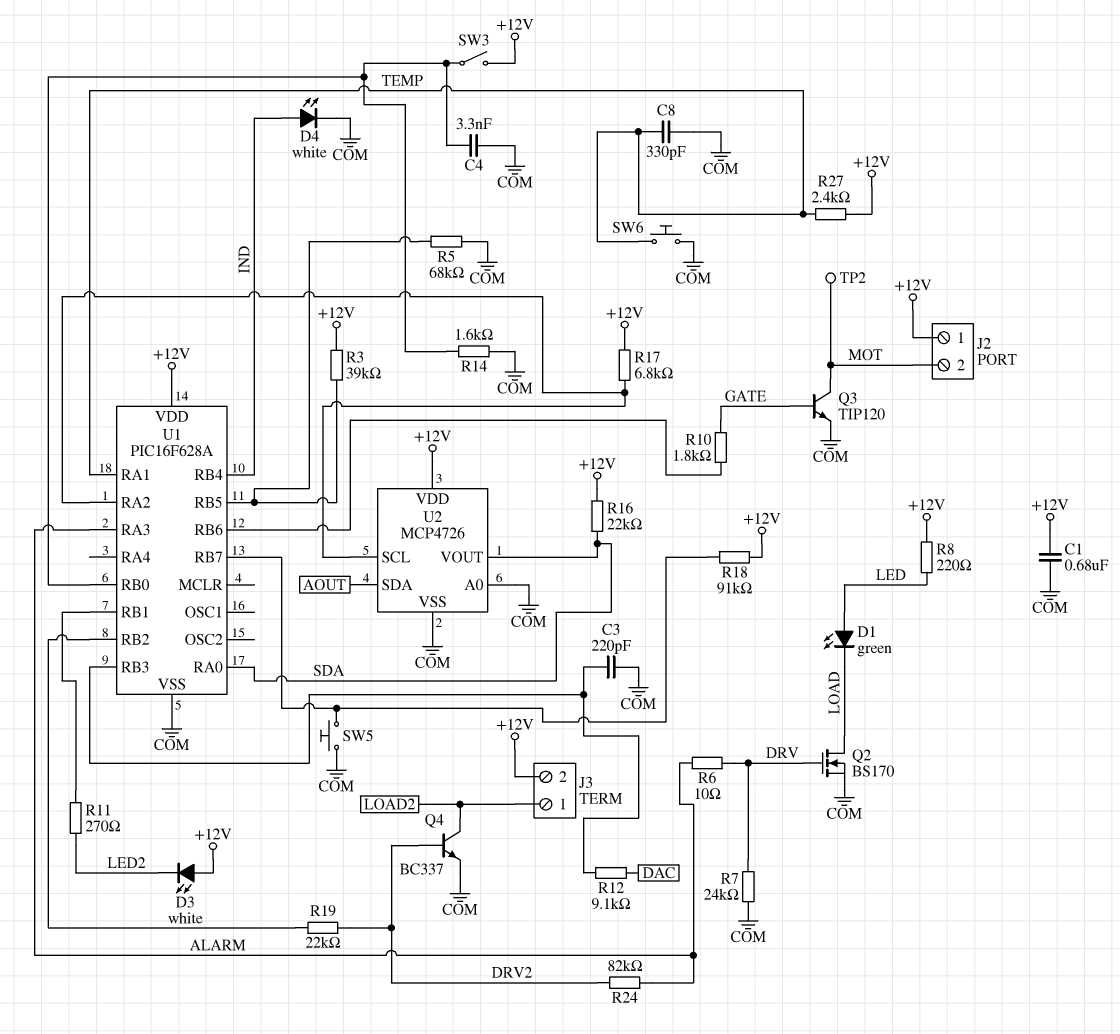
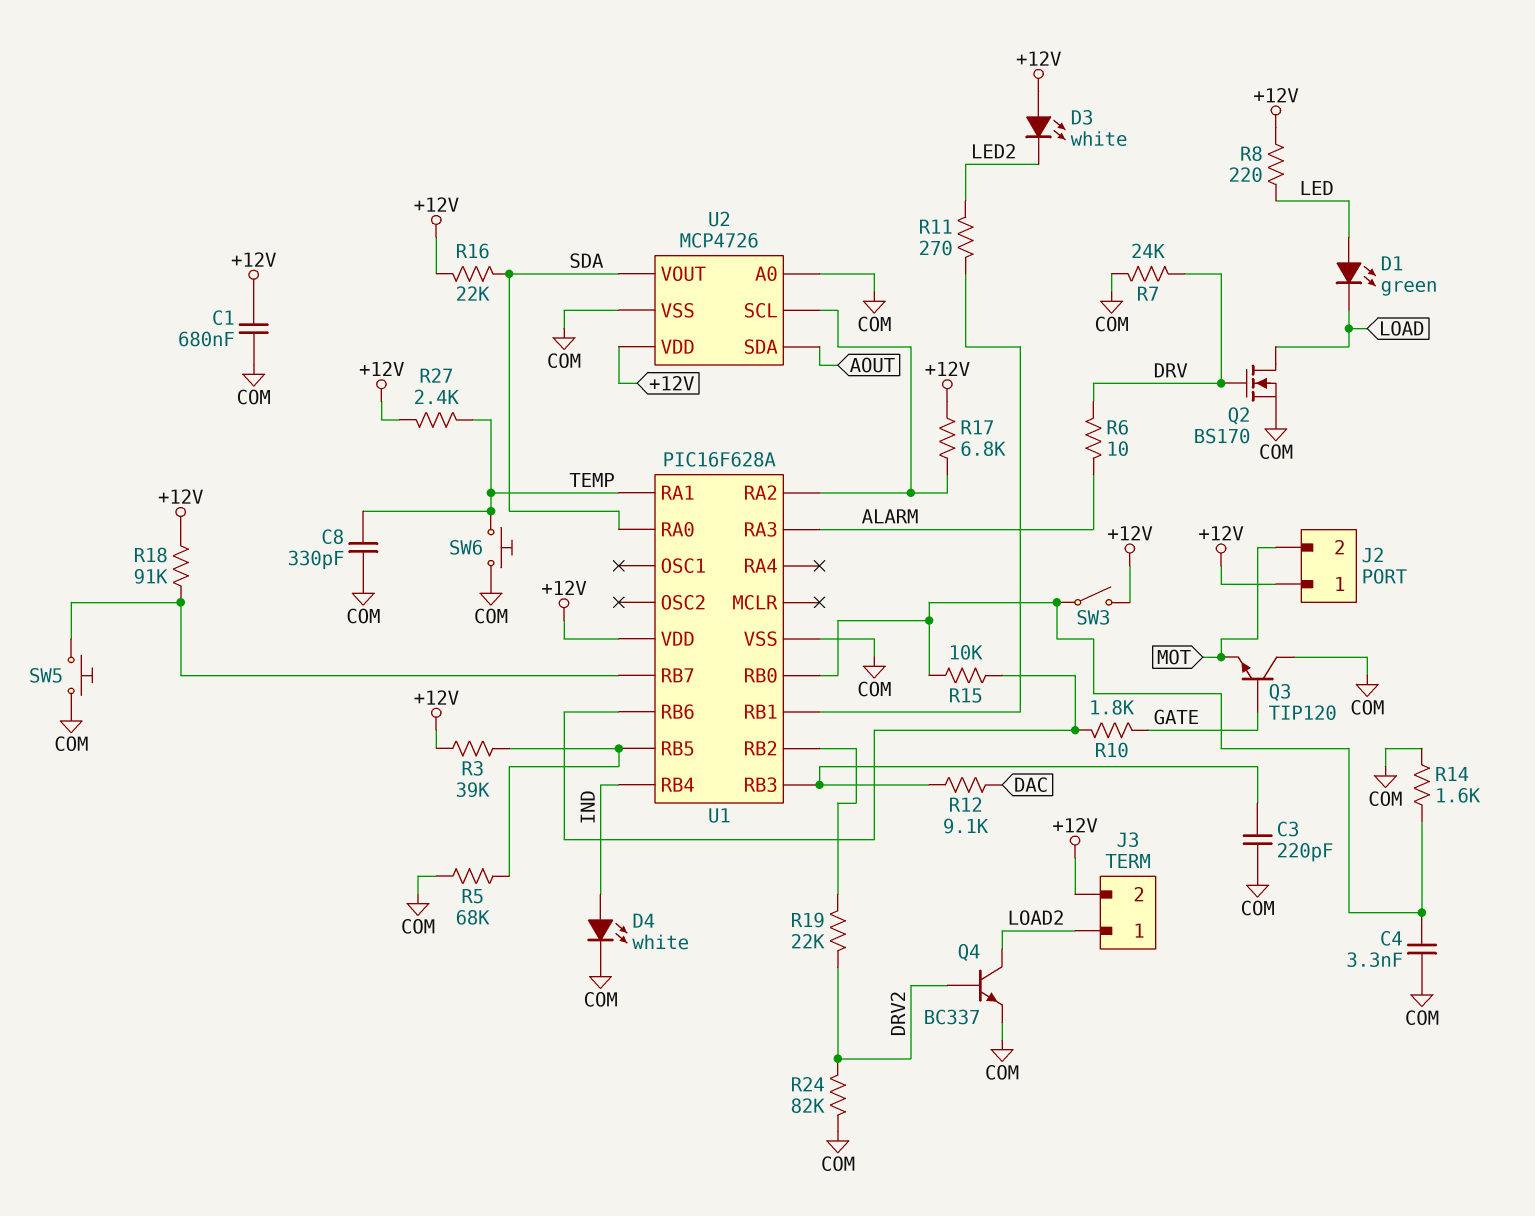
Q3: NPN TIP120 (B GATE, C MOT, E COM) -> NPN TIP120 (B GATE, C COM, E MOT)
R15: none -> 10k (U1/RB0, U1/RB6)
R24: 82k (ALARM, DRV2) -> 82k (COM, DRV2)
TP2: test point (MOT) -> none

